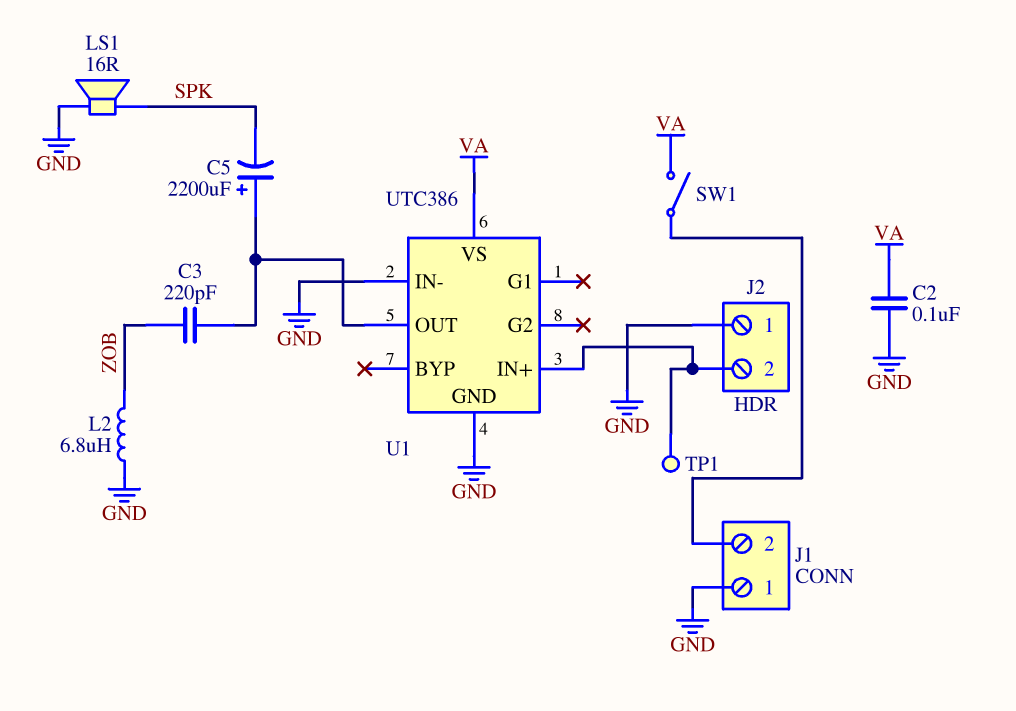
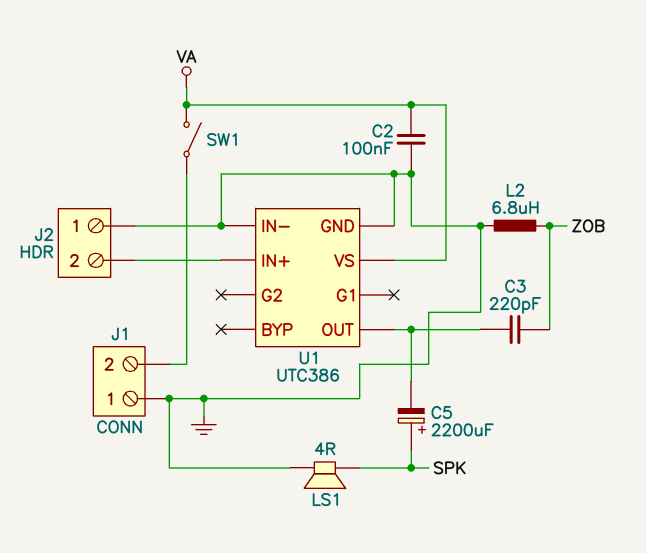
C5: 2200uF (plus U1/OUT, minus SPK) -> 2200uF (plus SPK, minus U1/OUT)
LS1: speaker 16R (GND, SPK) -> speaker 4R (GND, SPK)
TP1: test point (J2/2) -> none

